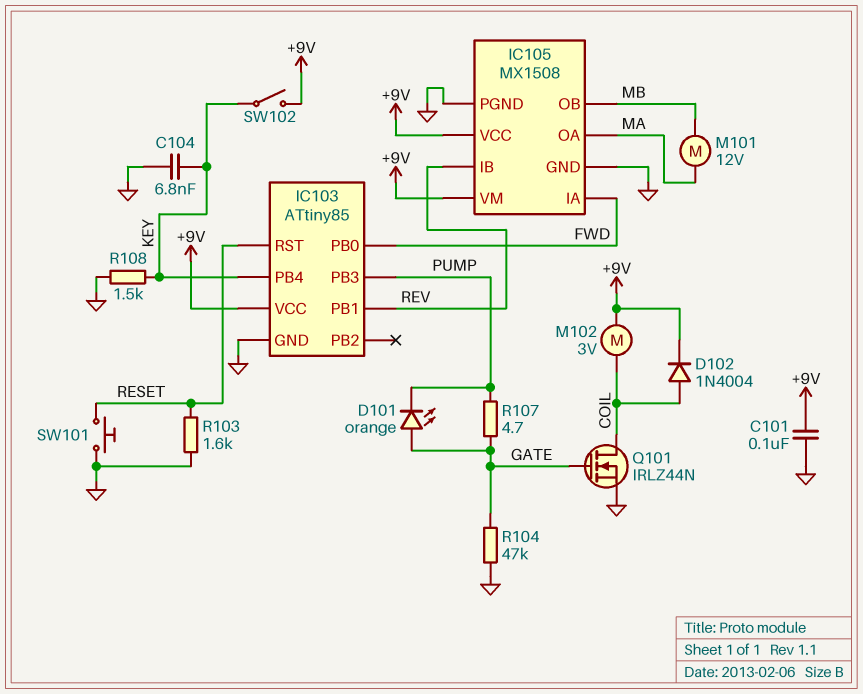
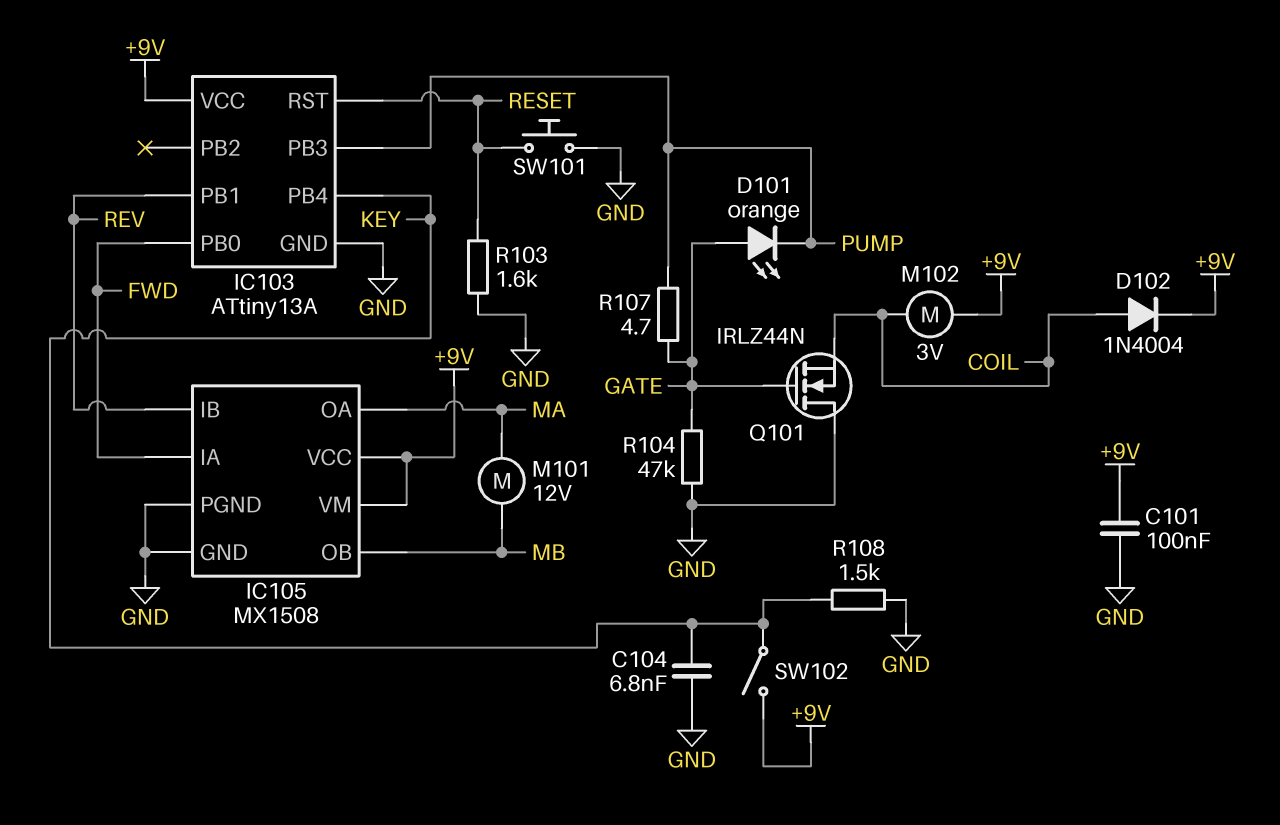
IC103: ATtiny85 -> ATtiny13A
Q101: NMOS IRLZ44N (G GATE, D COIL, S GND) -> NMOS IRLZ44N (G GATE, D GND, S COIL)

